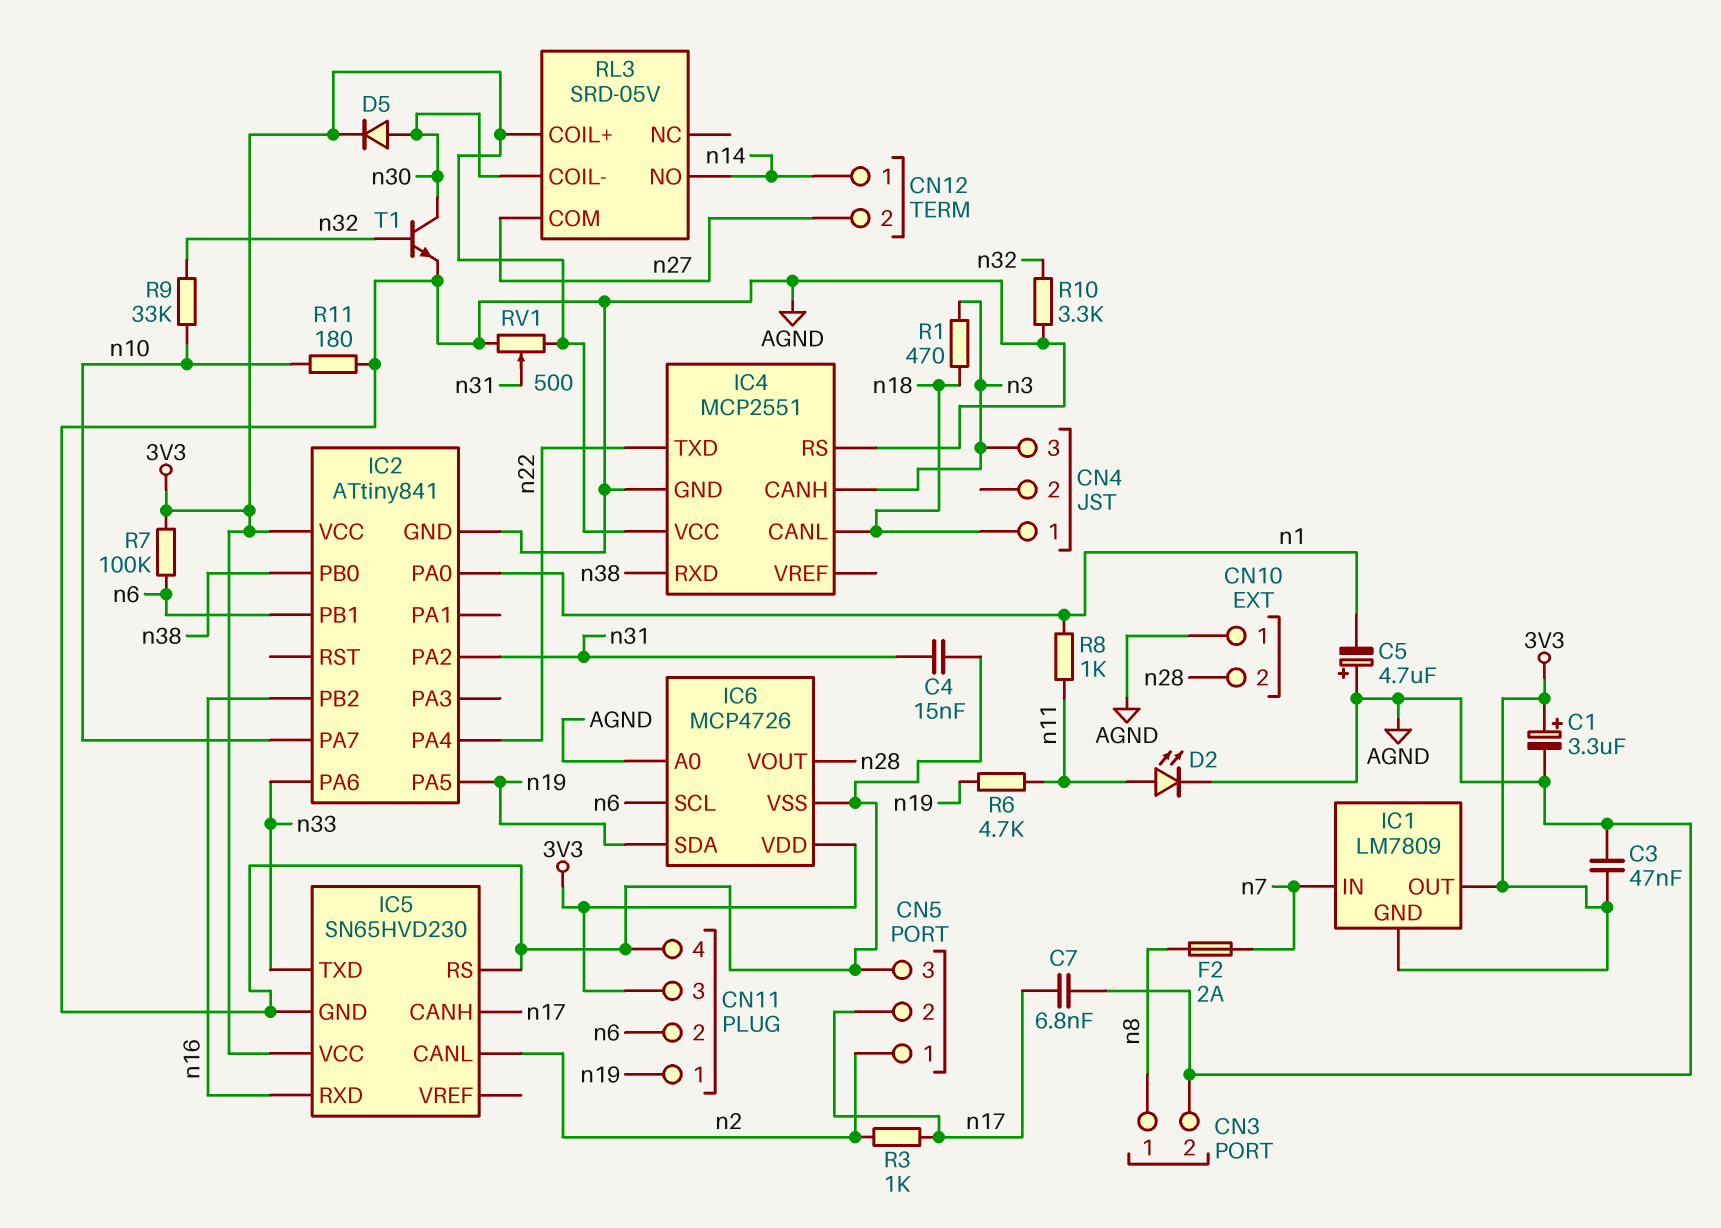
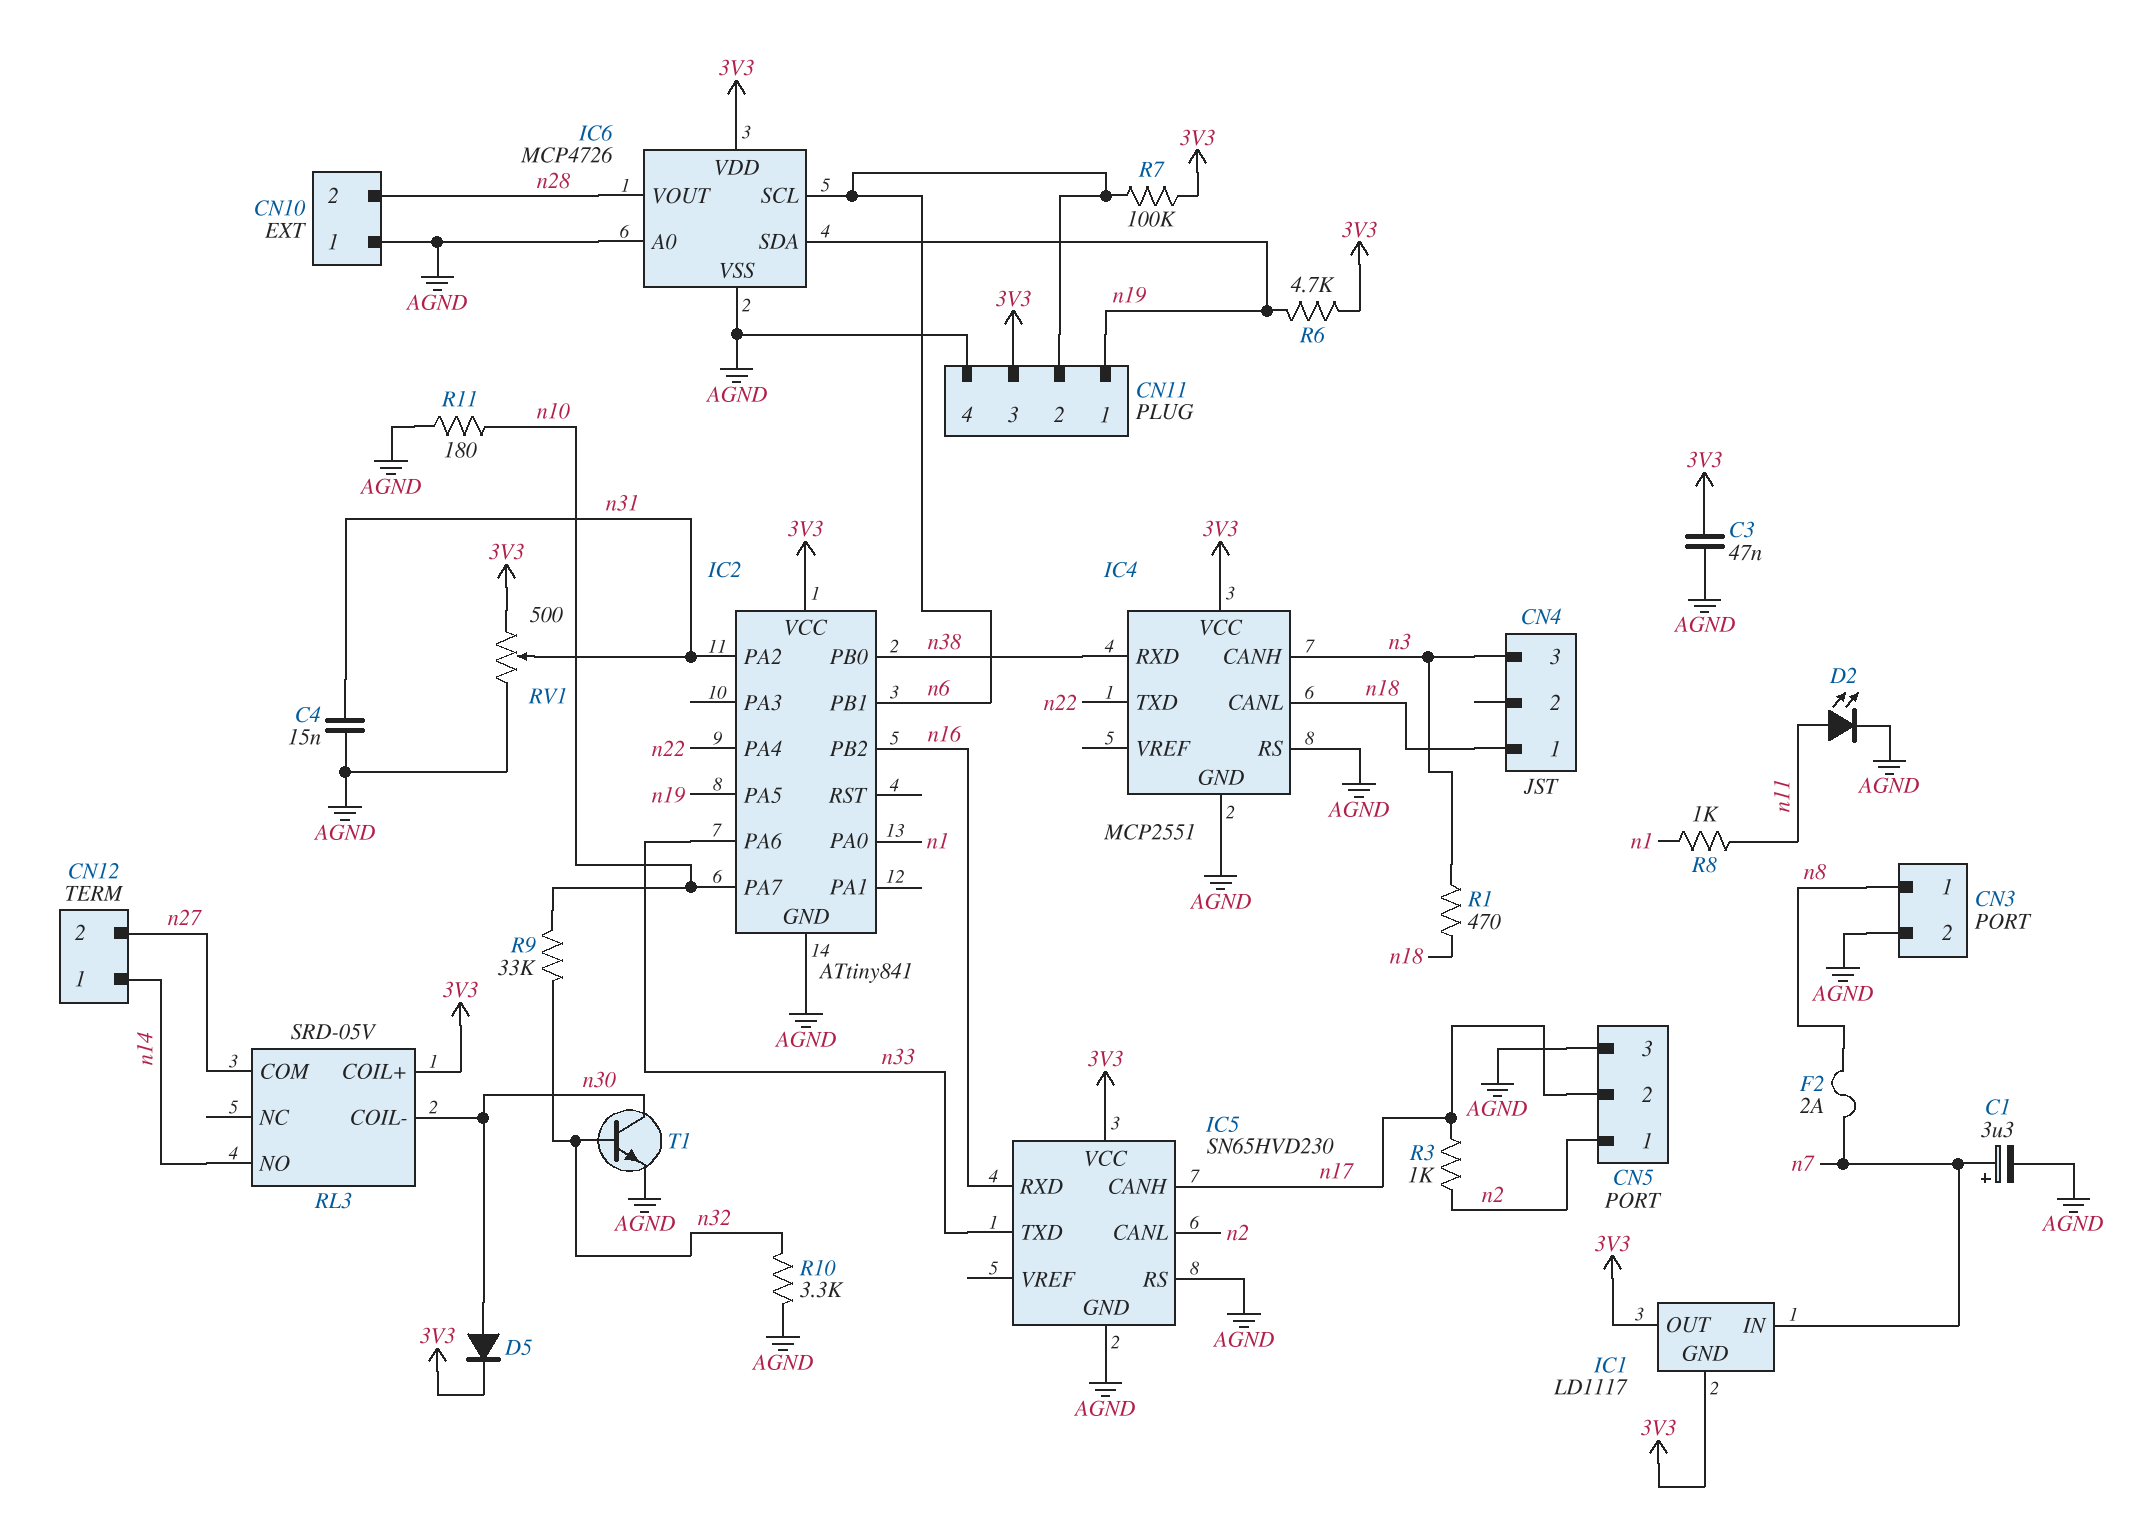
C1: 3.3uF (plus 3V3, minus AGND) -> 3.3uF (plus n7, minus AGND)
C5: 4.7uF (plus AGND, minus n1) -> none
C7: 6.8nF (AGND, n17) -> none
IC1: LM7809 -> LD1117
R6: 4.7k (n11, n19) -> 4.7k (3V3, n19)

